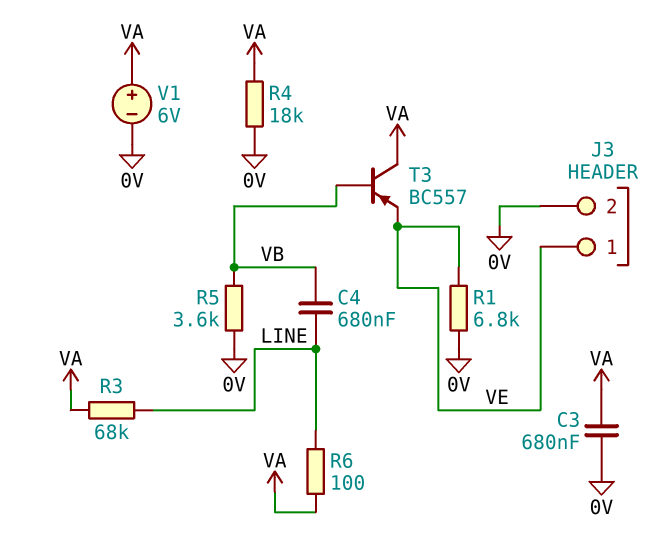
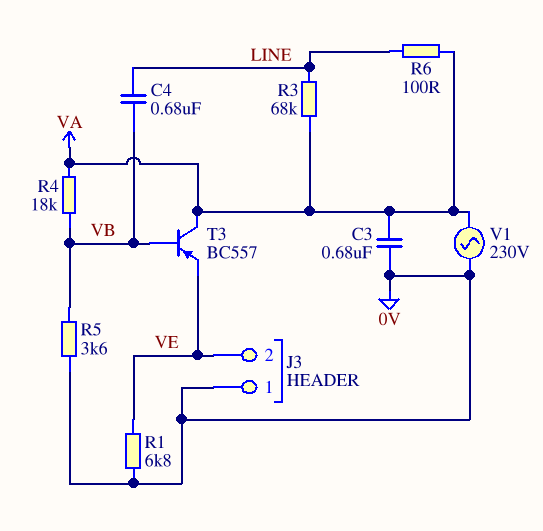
J3 pin 1: VE -> 0V
J3 pin 2: 0V -> VE
R4: 18k (0V, VA) -> 18k (VA, VB)
V1: 6V (plus VA, minus 0V) -> AC 230V (0V, VA)

